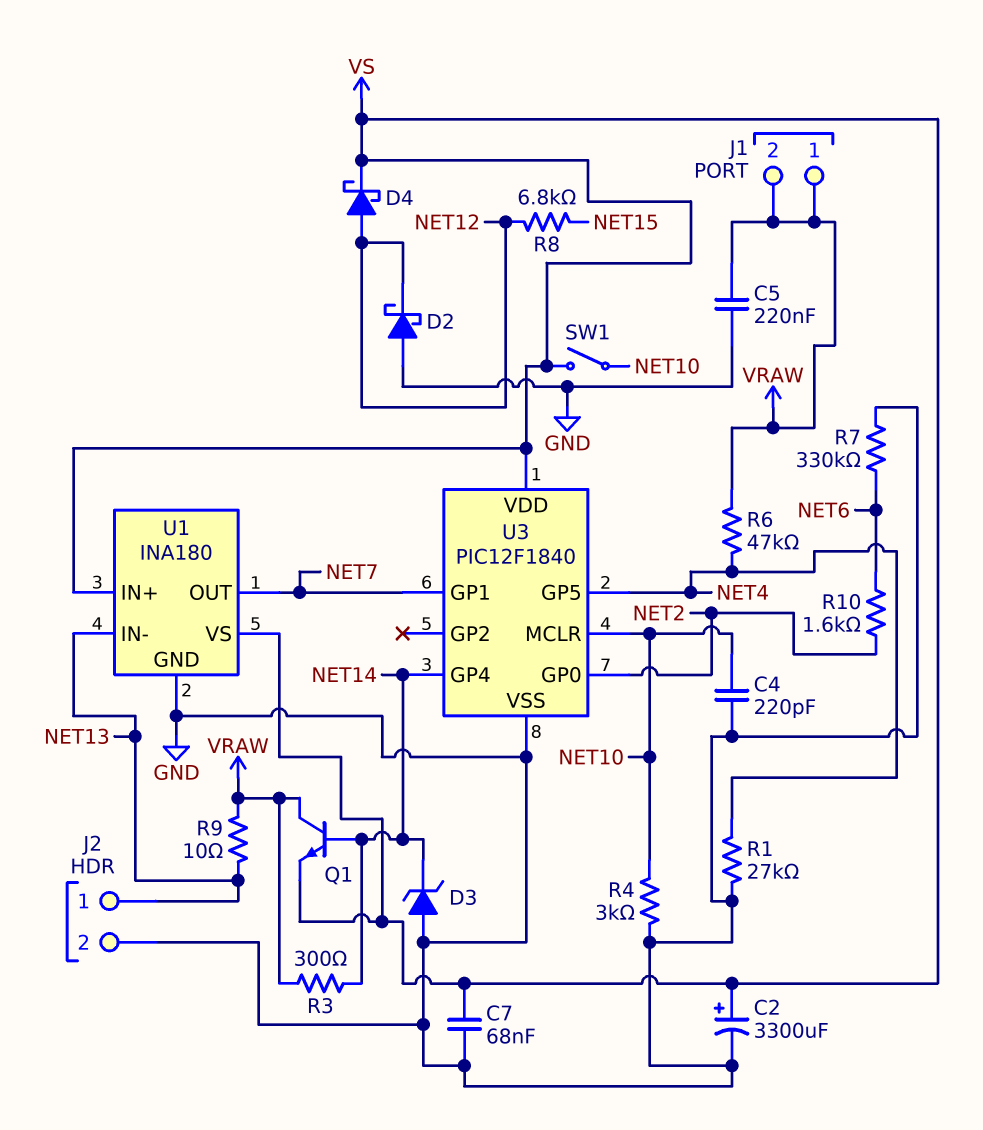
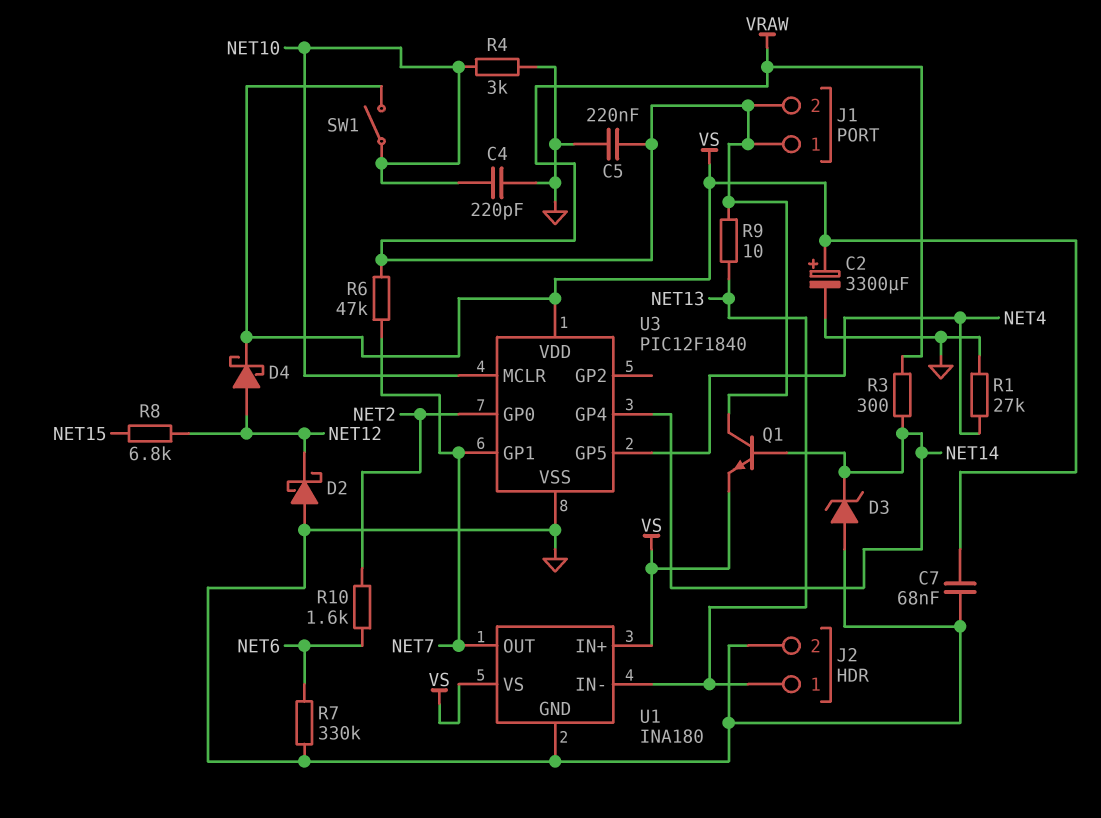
R6: 47k (NET4, VRAW) -> 47k (NET7, VRAW)

